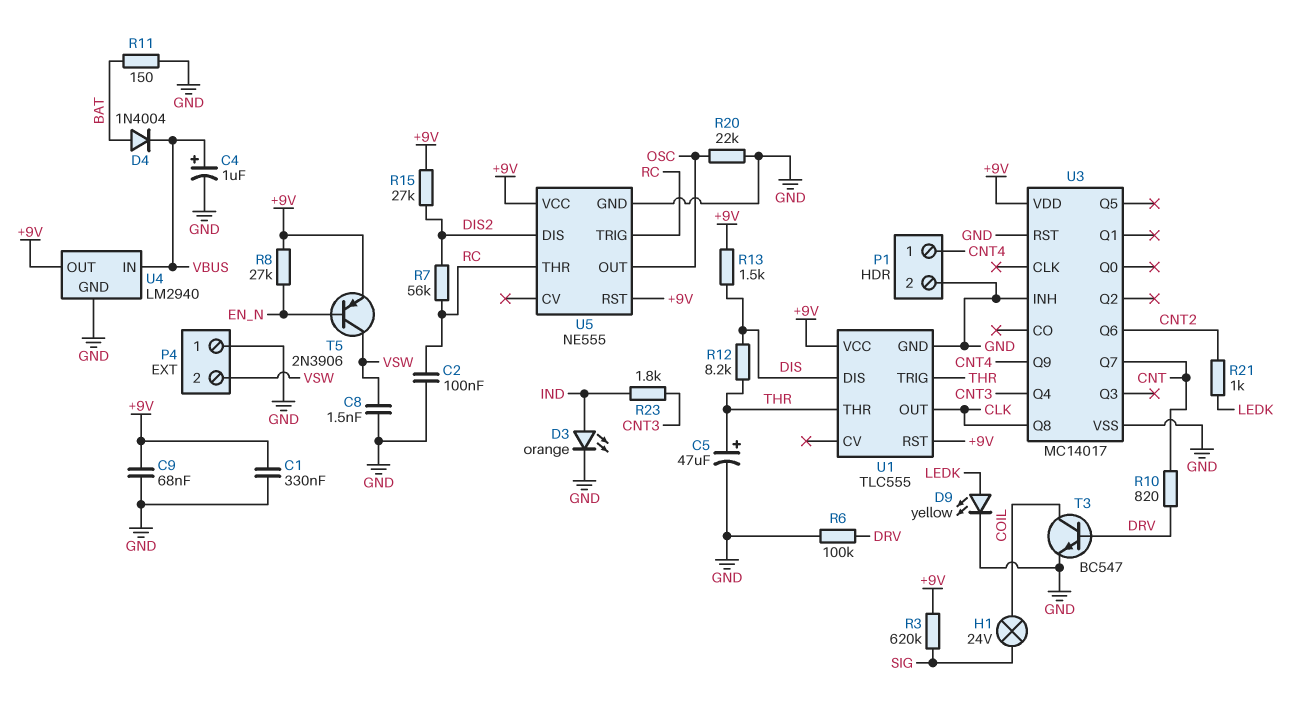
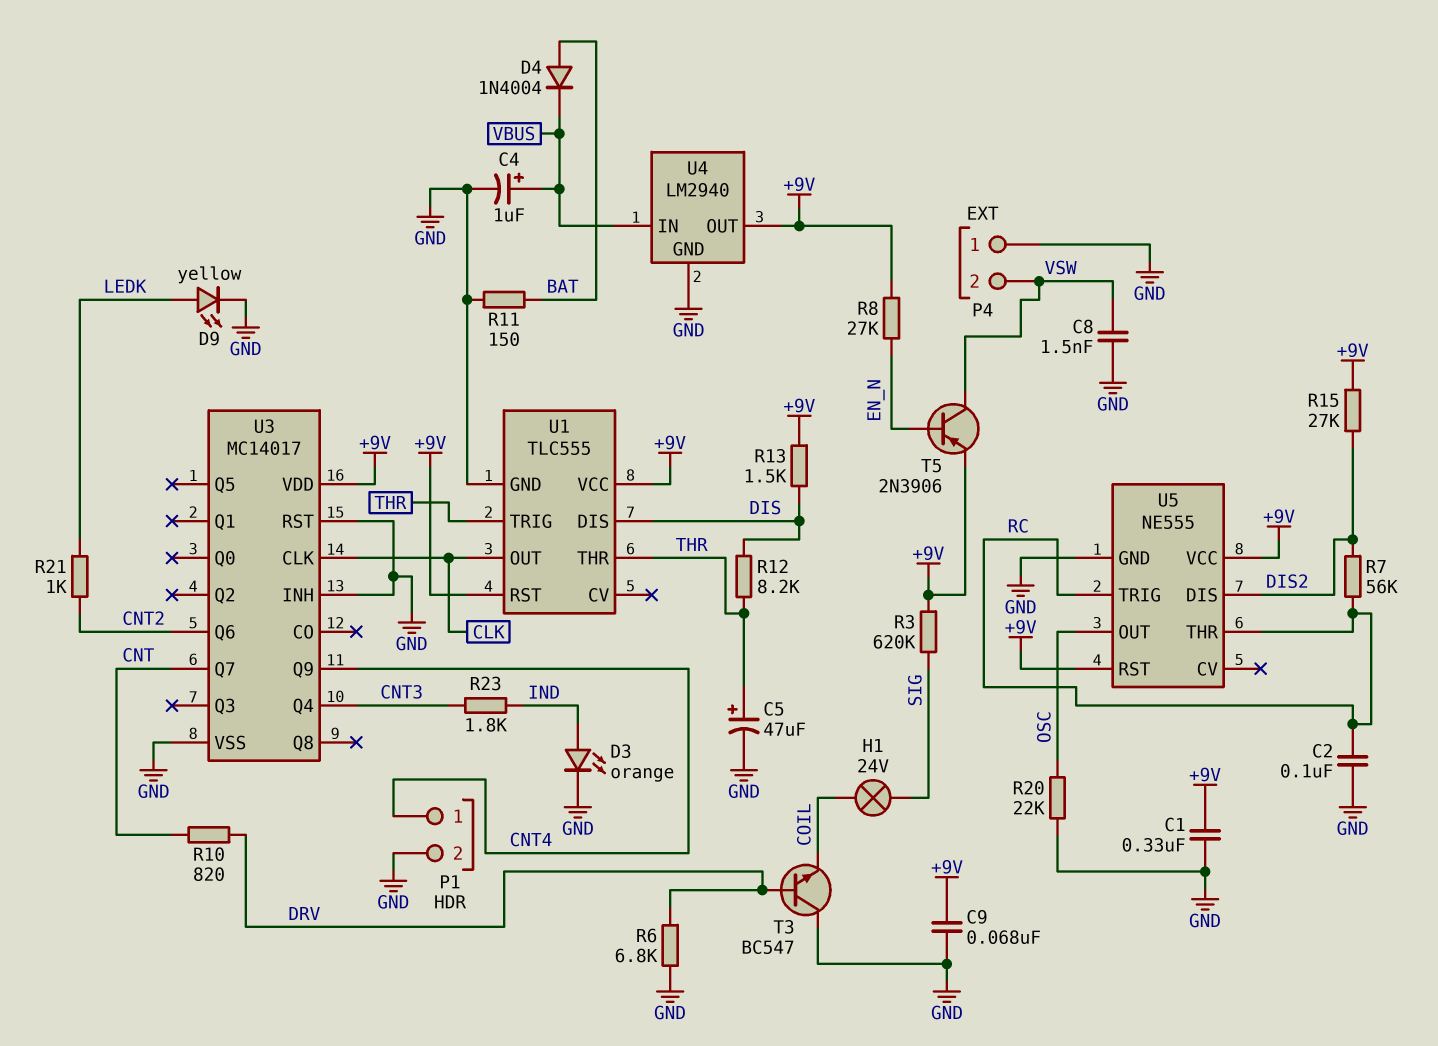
R6: 100k (DRV, GND) -> 6.8k (DRV, GND)
T3: NPN BC547 (B DRV, C COIL, E GND) -> NPN BC547 (B DRV, C GND, E COIL)
U3 pin CLK: none -> CLK
U3 pin Q8: CLK -> none

